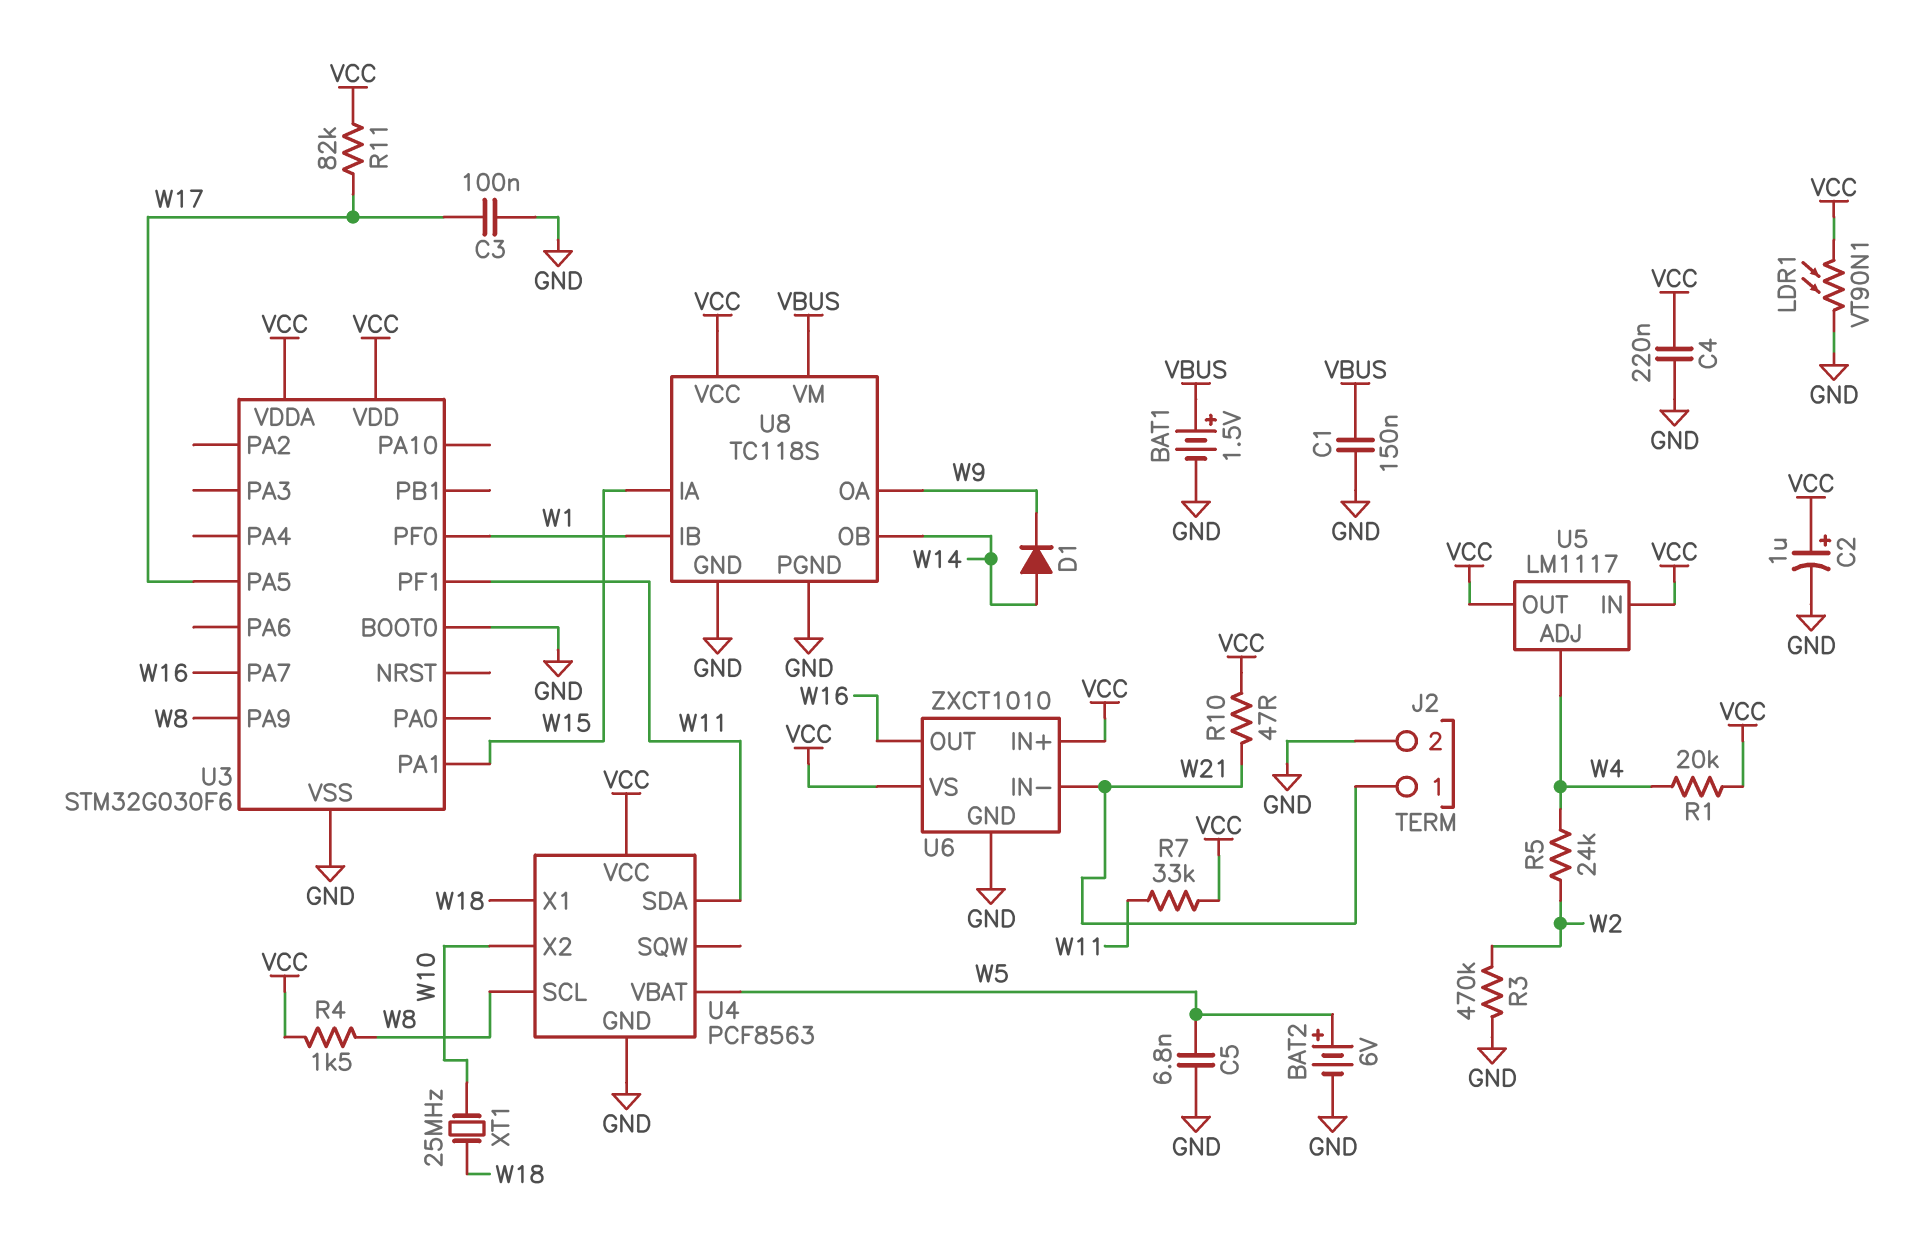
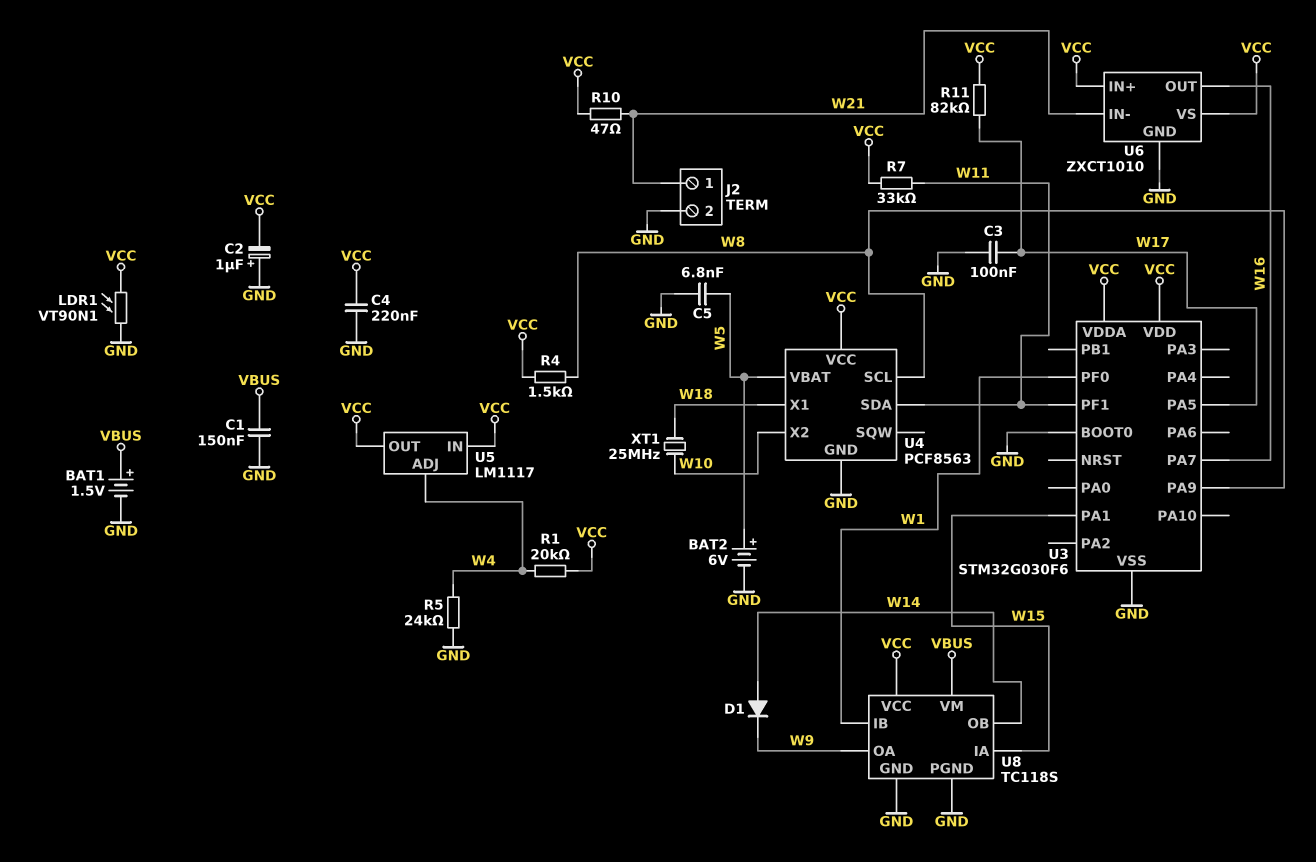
C2: 1uF (plus VCC, minus GND) -> 1uF (plus GND, minus VCC)
R3: 470k (GND, W2) -> none
R5: 24k (W2, W4) -> 24k (GND, W4)

